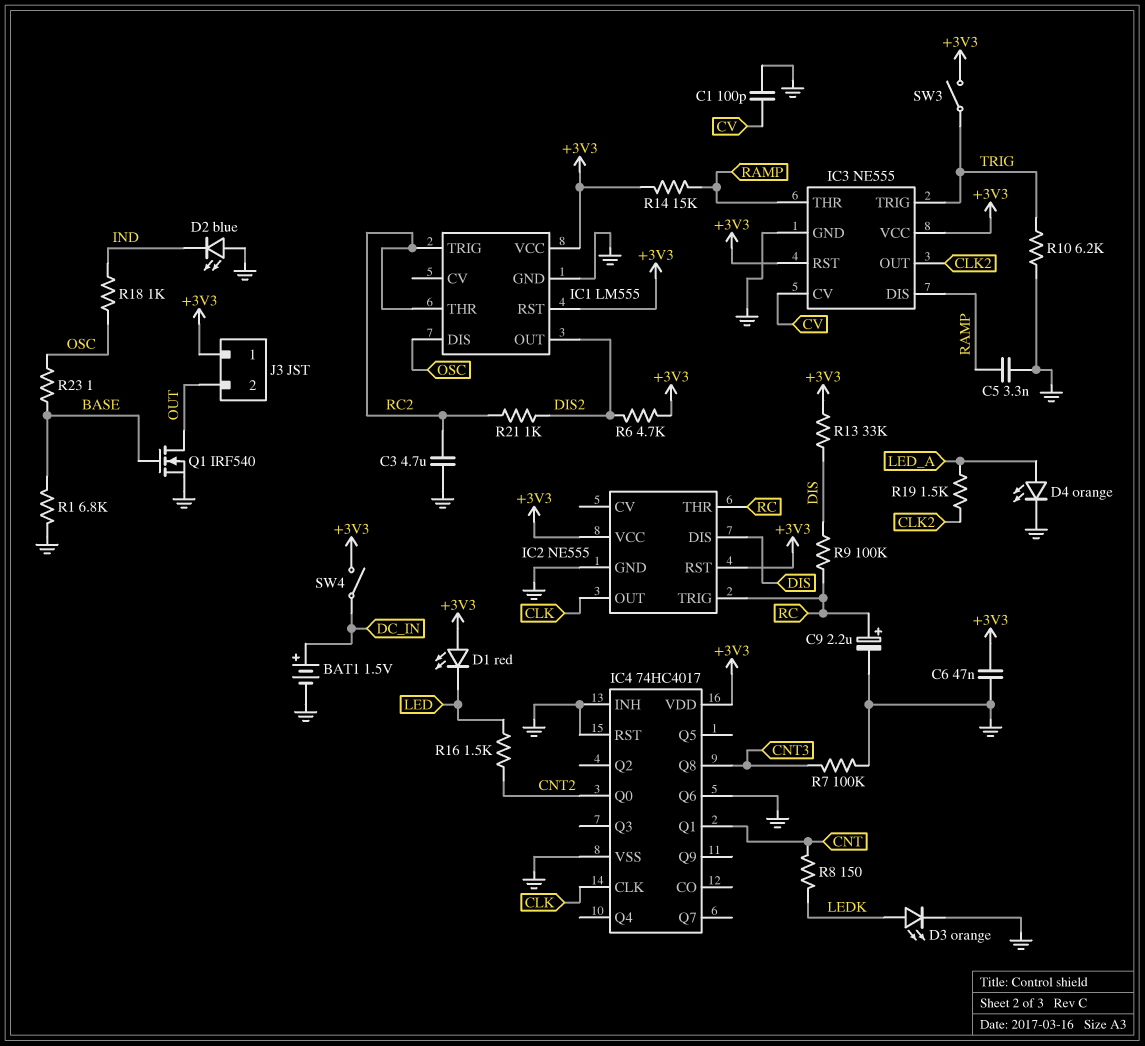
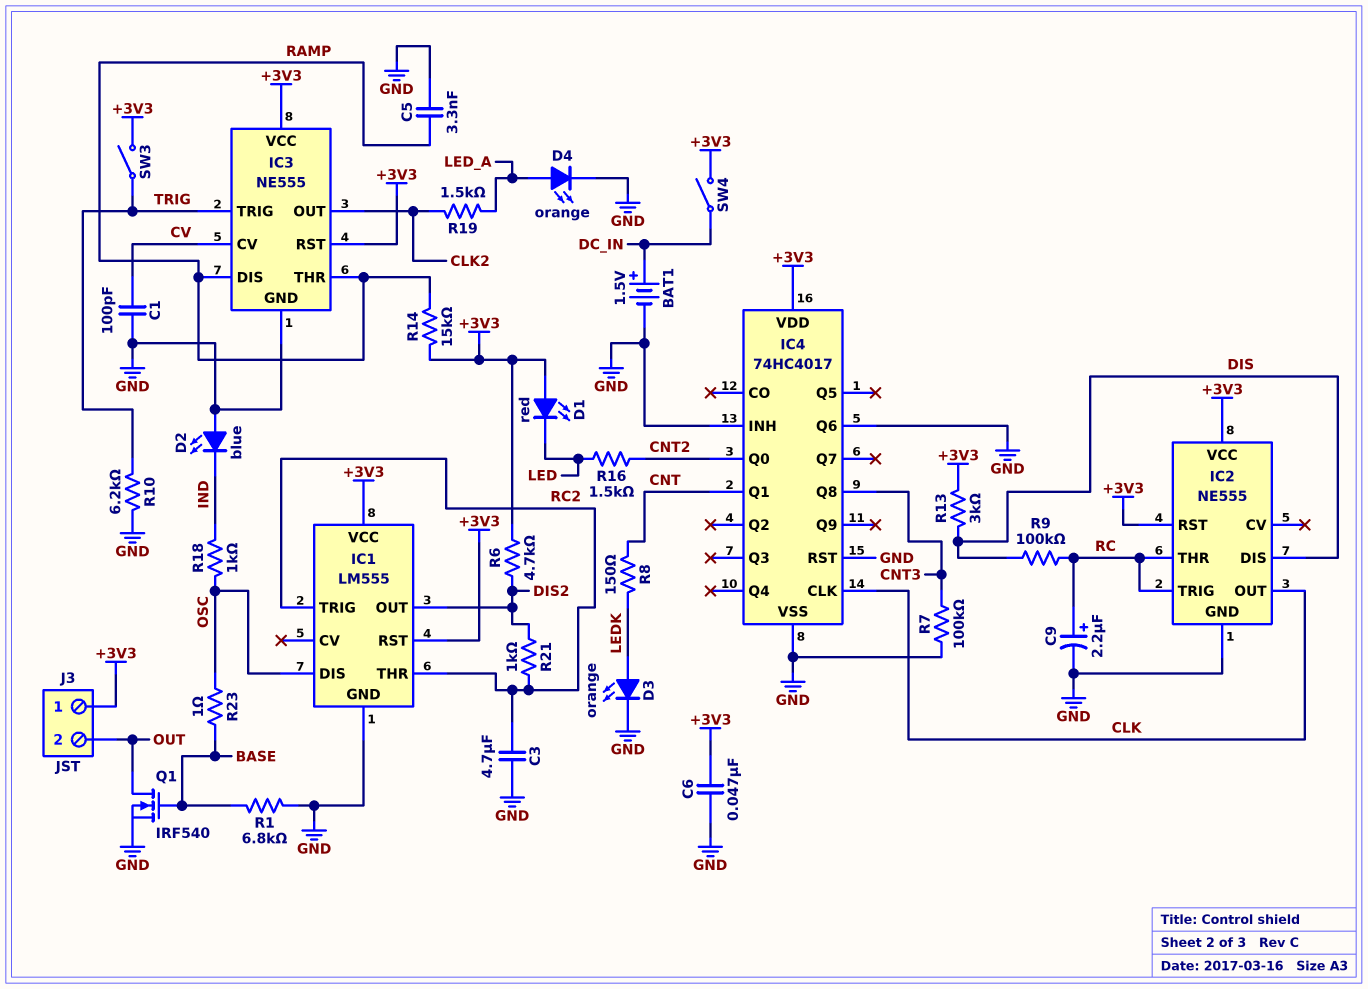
R13: 33k (+3V3, DIS) -> 3k (+3V3, DIS)

